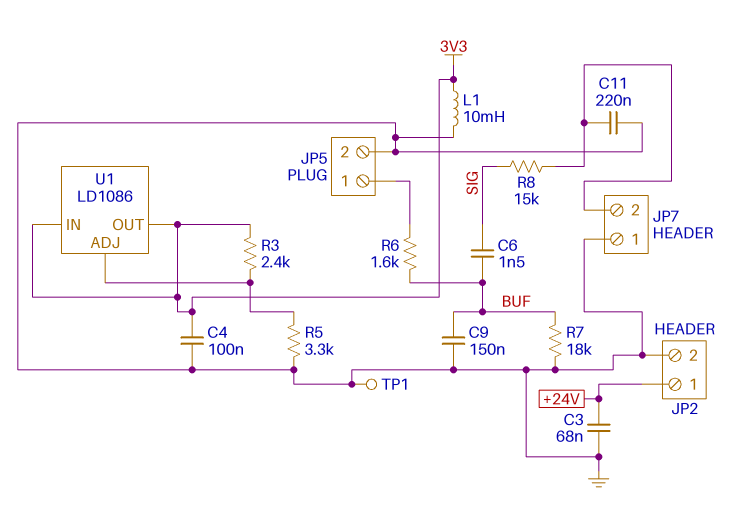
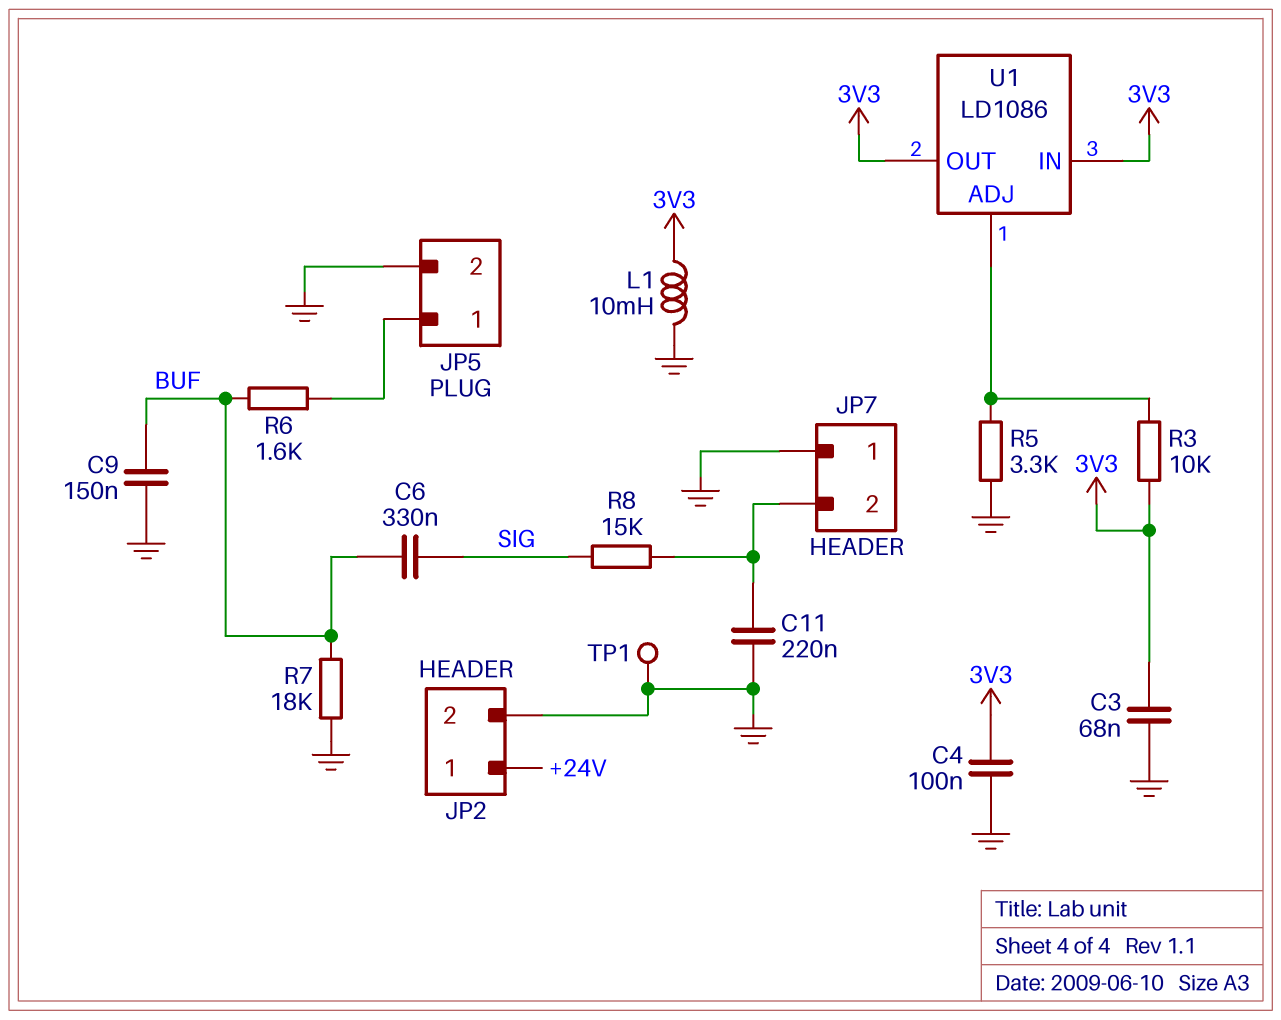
C3: 68nF (+24V, GND) -> 68nF (3V3, GND)
C6: 1.5nF (BUF, SIG) -> 330nF (BUF, SIG)
R3: 2.4k (3V3, U1/ADJ) -> 10k (3V3, U1/ADJ)

